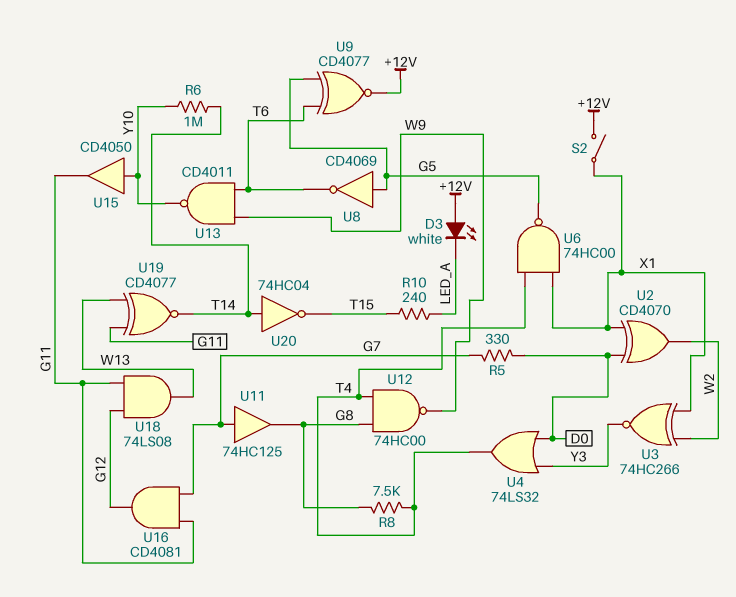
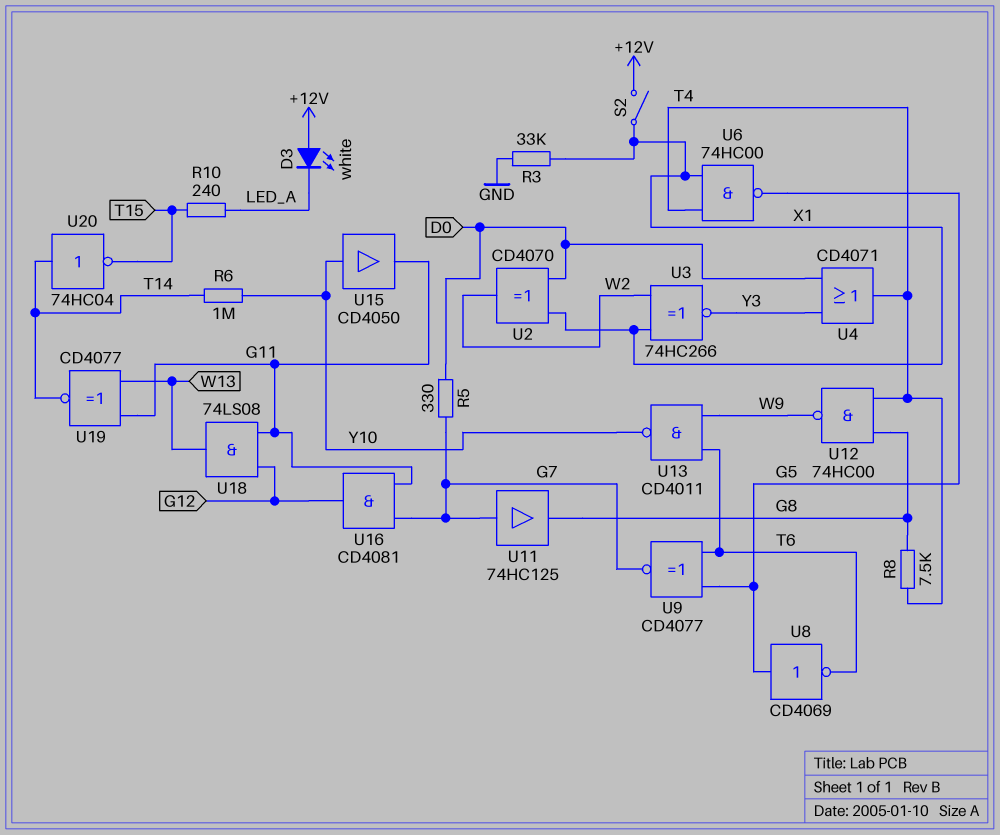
R3: none -> 33k (GND, X1)
U4: OR 74LS32 (in D0, in Y3, out T4) -> OR CD4071 (in D0, in Y3, out T4)
U9: XNOR CD4077 (in G5, in T6, out +12V) -> XNOR CD4077 (in G5, in T6, out G7)

